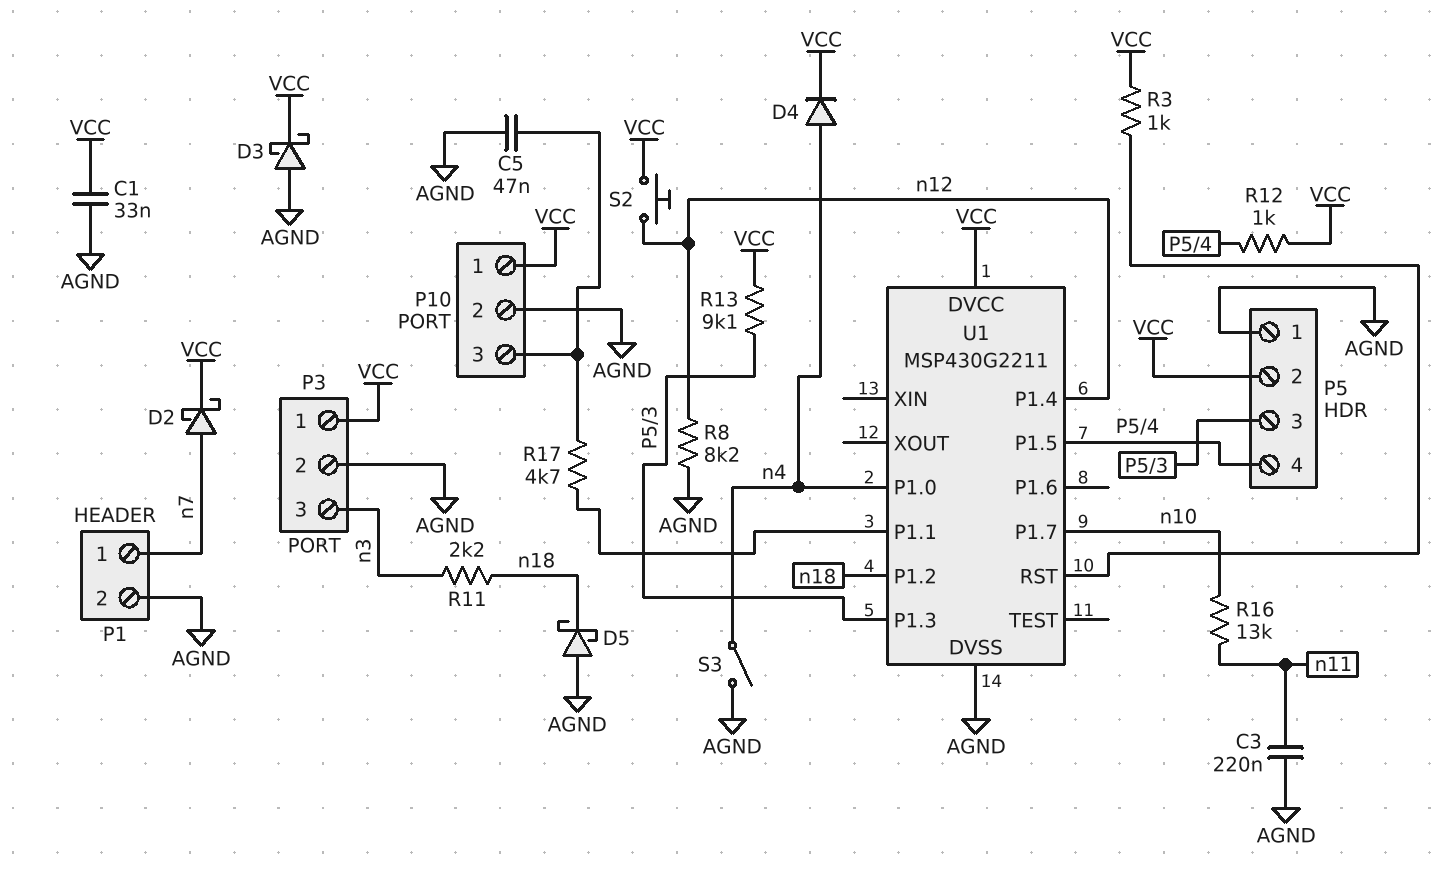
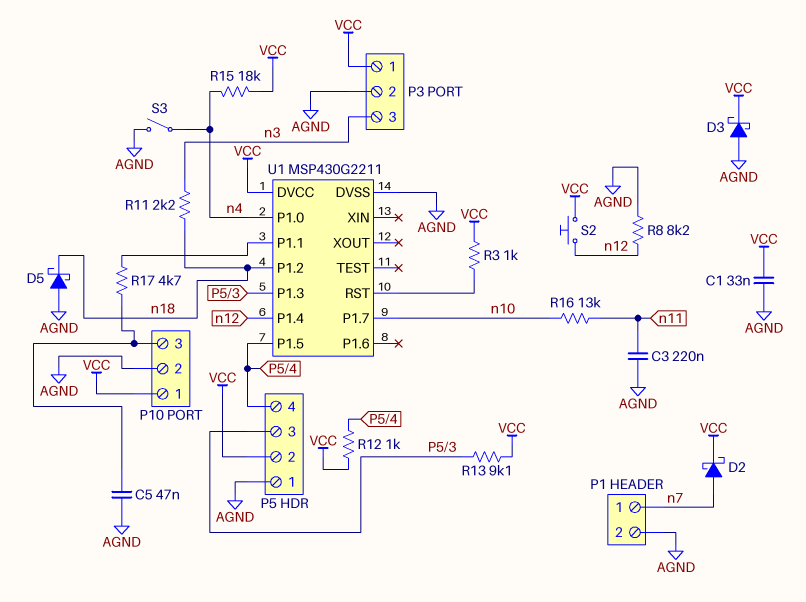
D4: diode (A n4, K VCC) -> none
R15: none -> 18k (VCC, n4)

